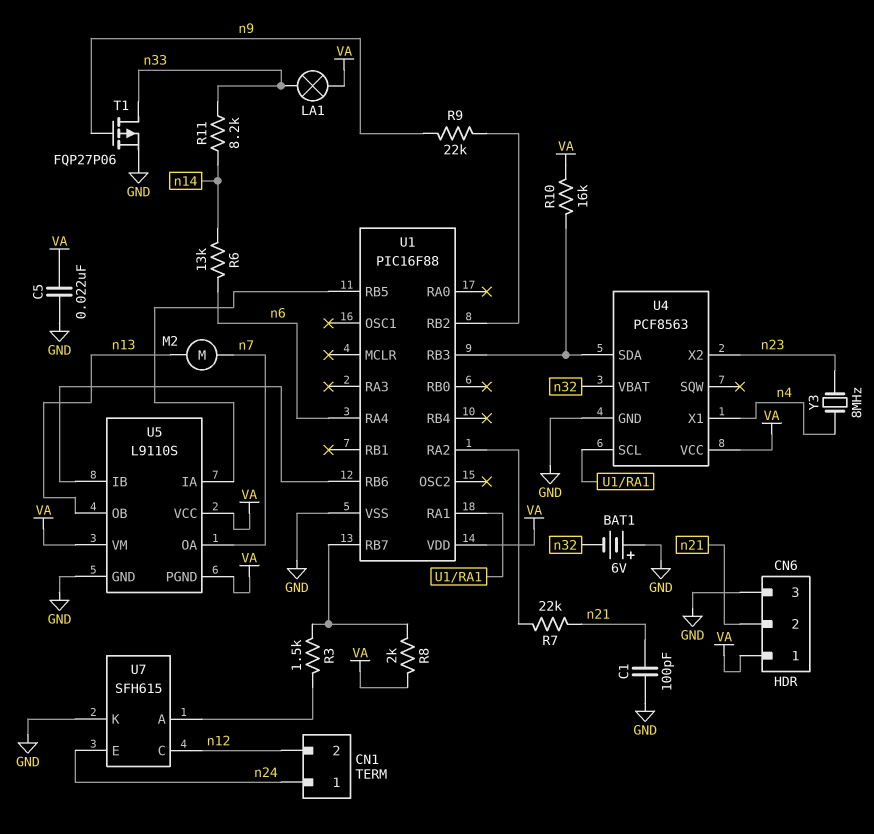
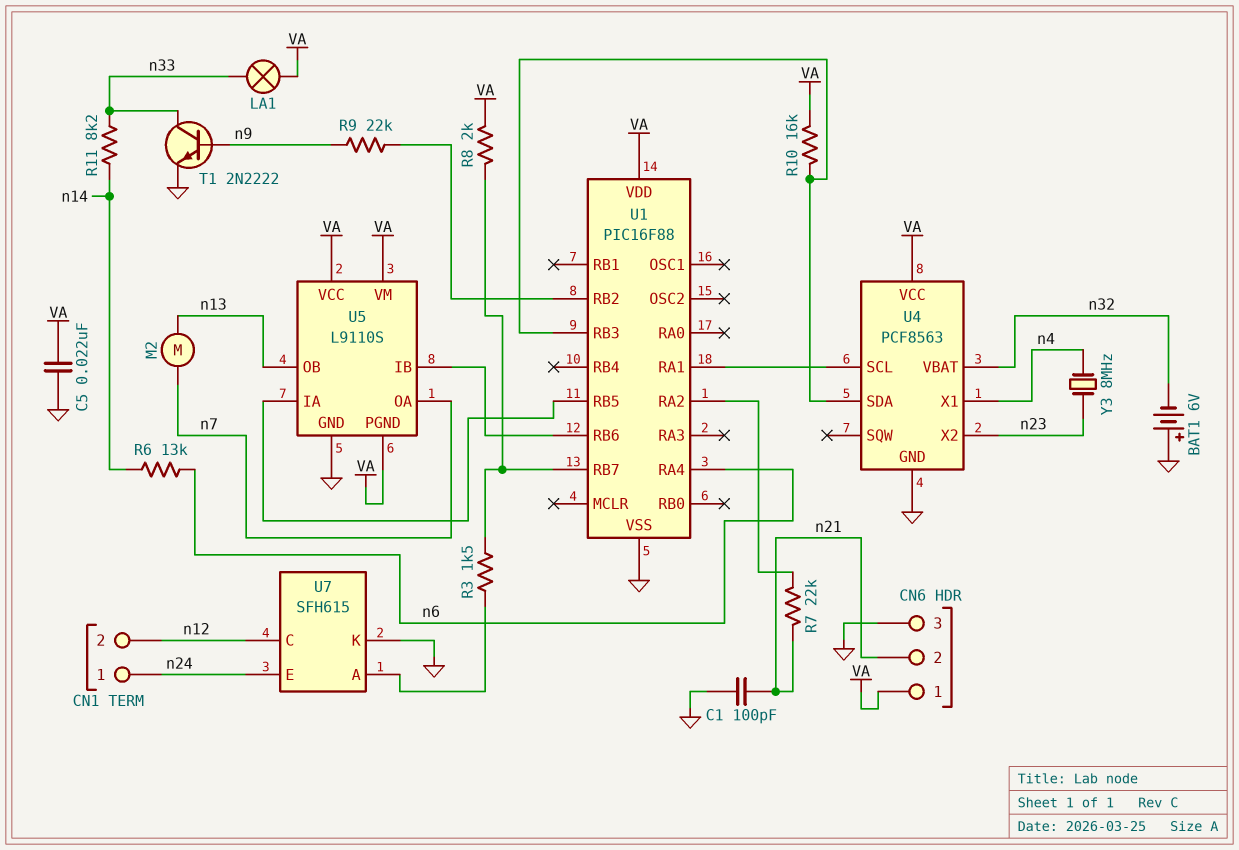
T1: PMOS FQP27P06 (G n9, D n33, S GND) -> NPN 2N2222 (B n9, C n33, E GND)

